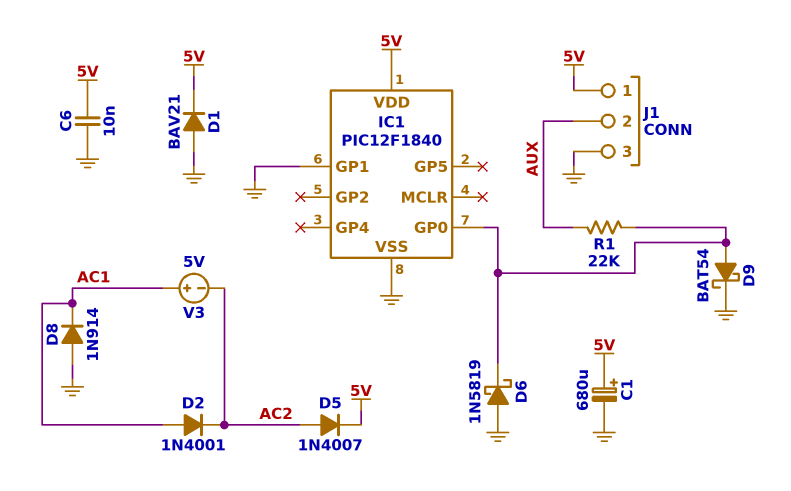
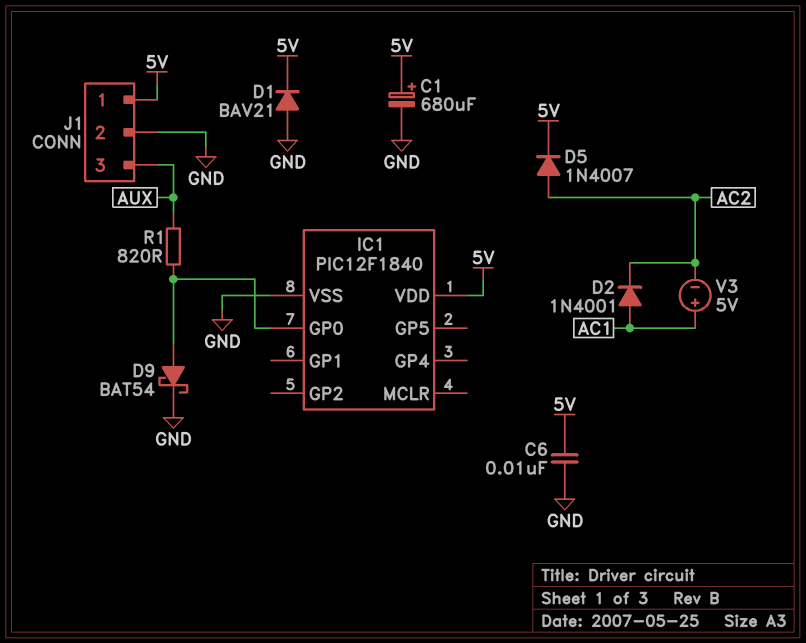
D6: schottky 1N5819 (A GND, K IC1/GP0) -> none
D8: diode 1N914 (A GND, K AC1) -> none
IC1 pin GP1: GND -> none
J1 pin 2: AUX -> GND
J1 pin 3: GND -> AUX
R1: 22k (AUX, IC1/GP0) -> 820 (AUX, IC1/GP0)

